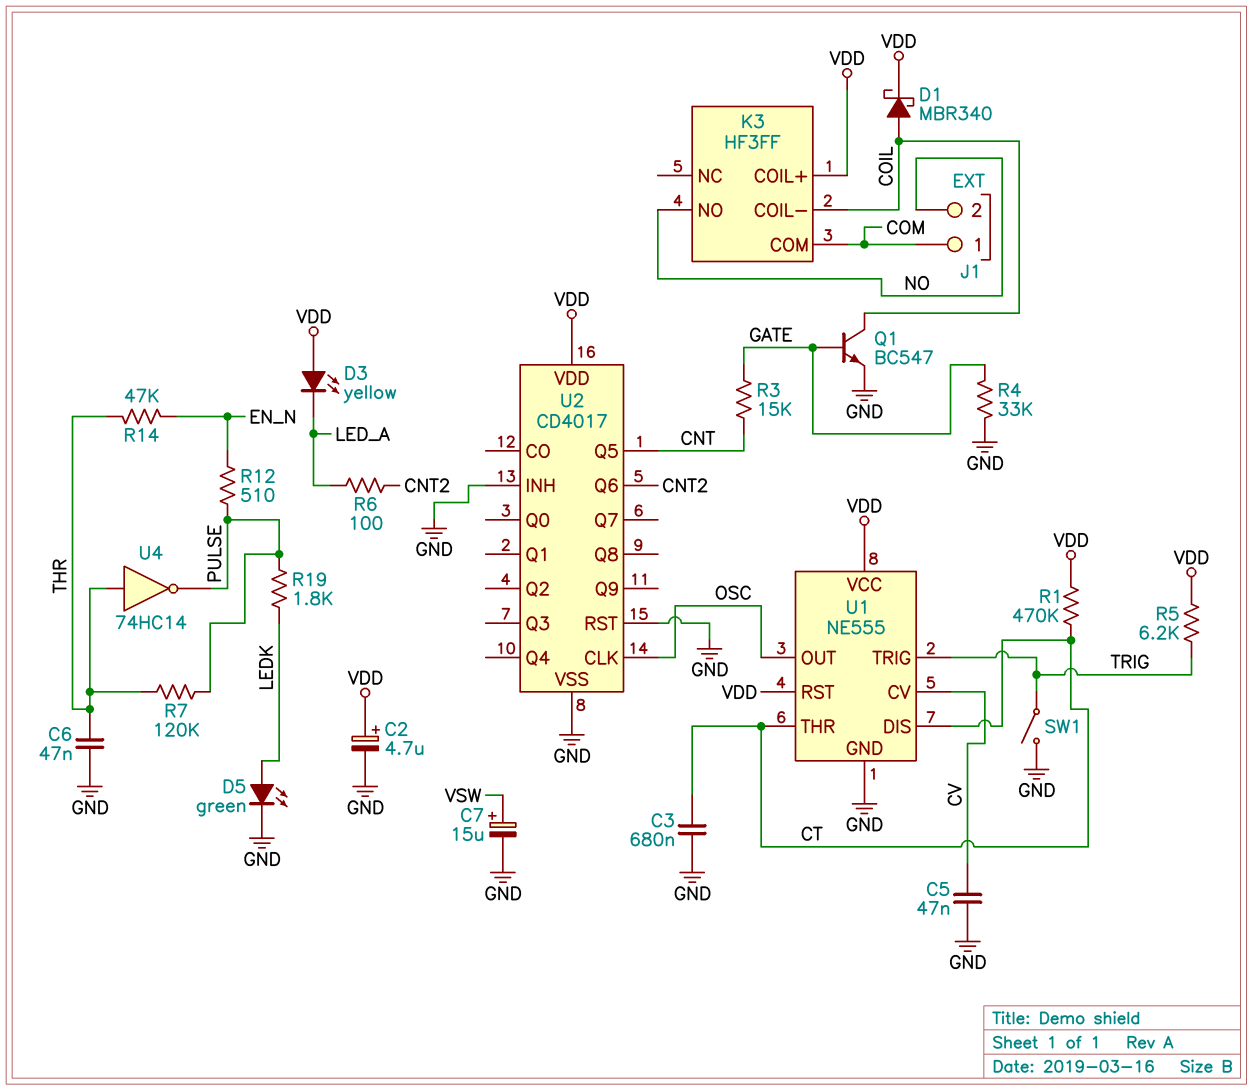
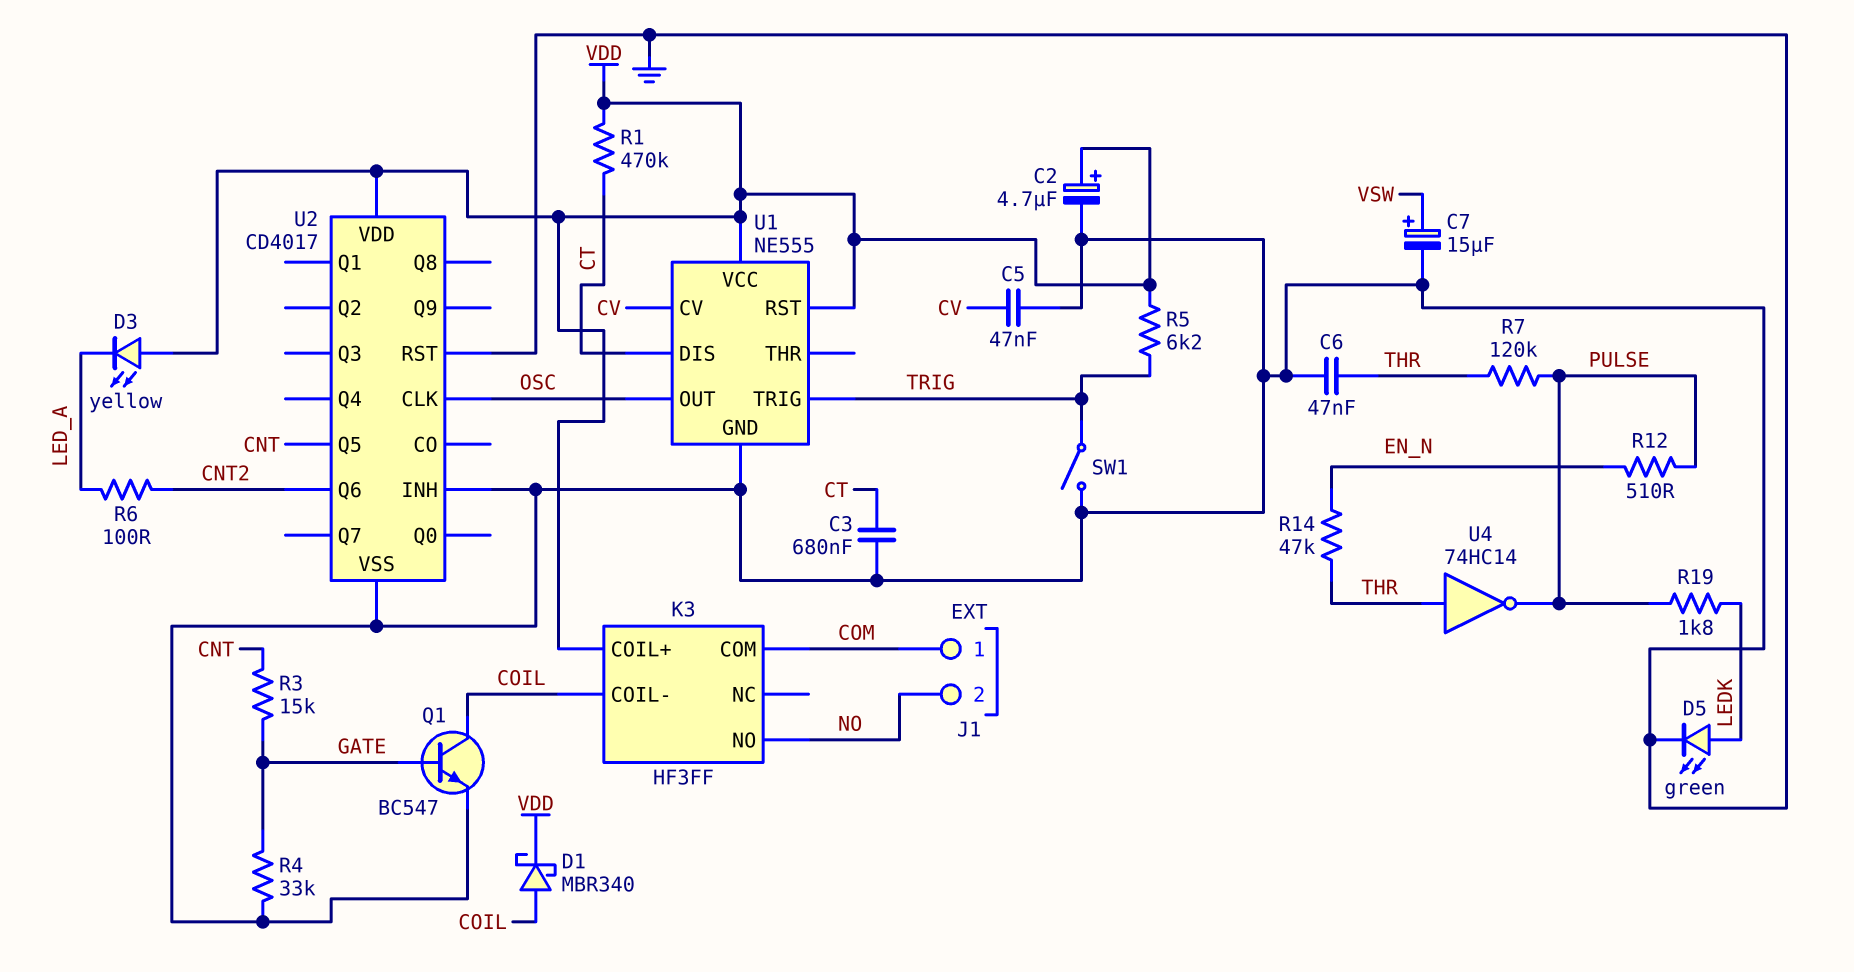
U1 pin THR: CT -> none

